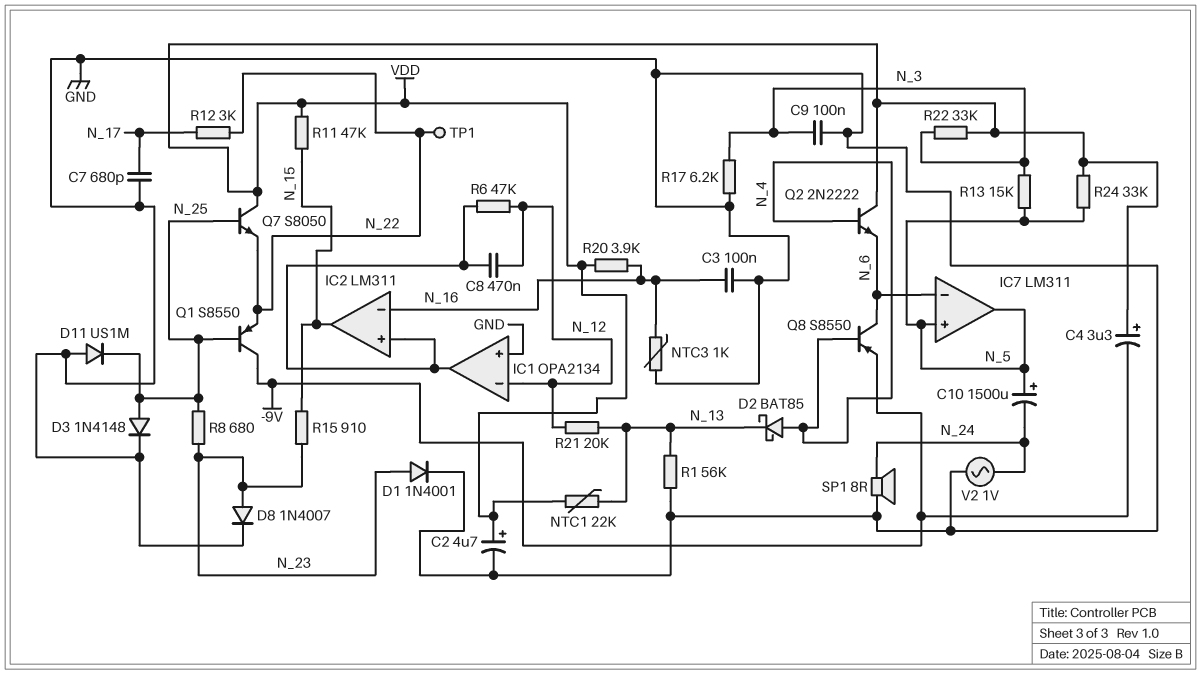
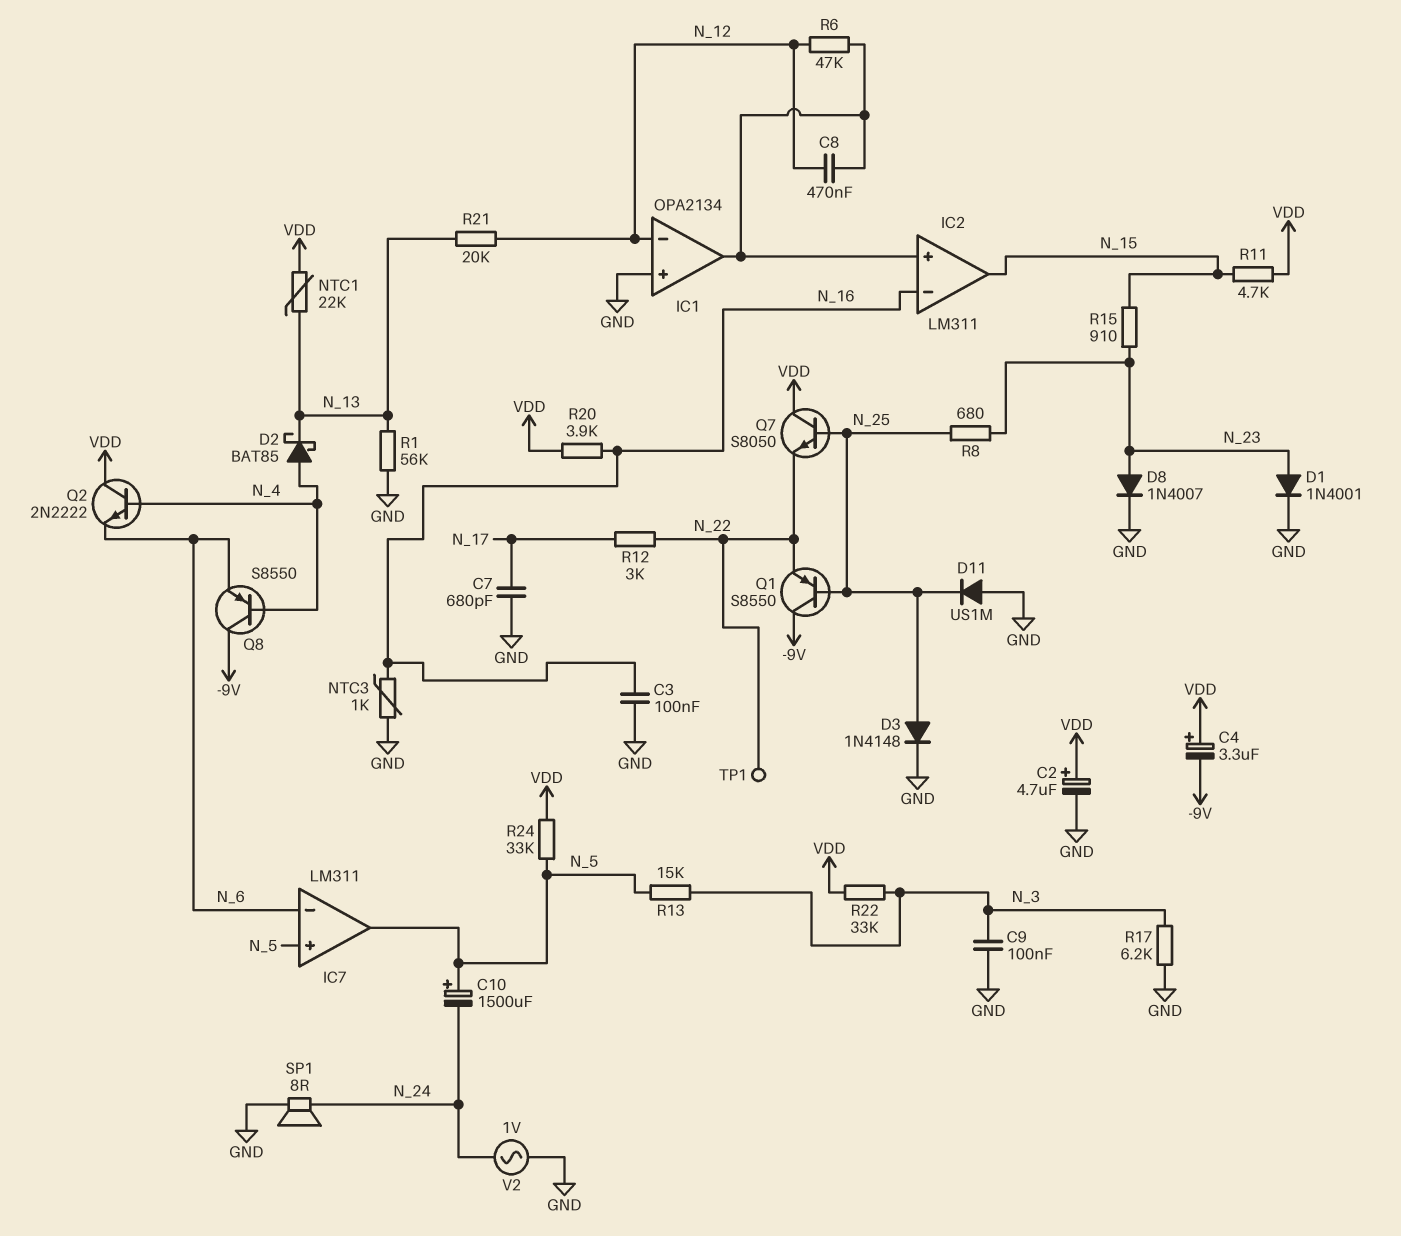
Q8: PNP S8550 (B N_4, C N_6, E -9V) -> PNP S8550 (B N_4, C -9V, E N_6)
R11: 47k (N_15, VDD) -> 4.7k (N_15, VDD)

